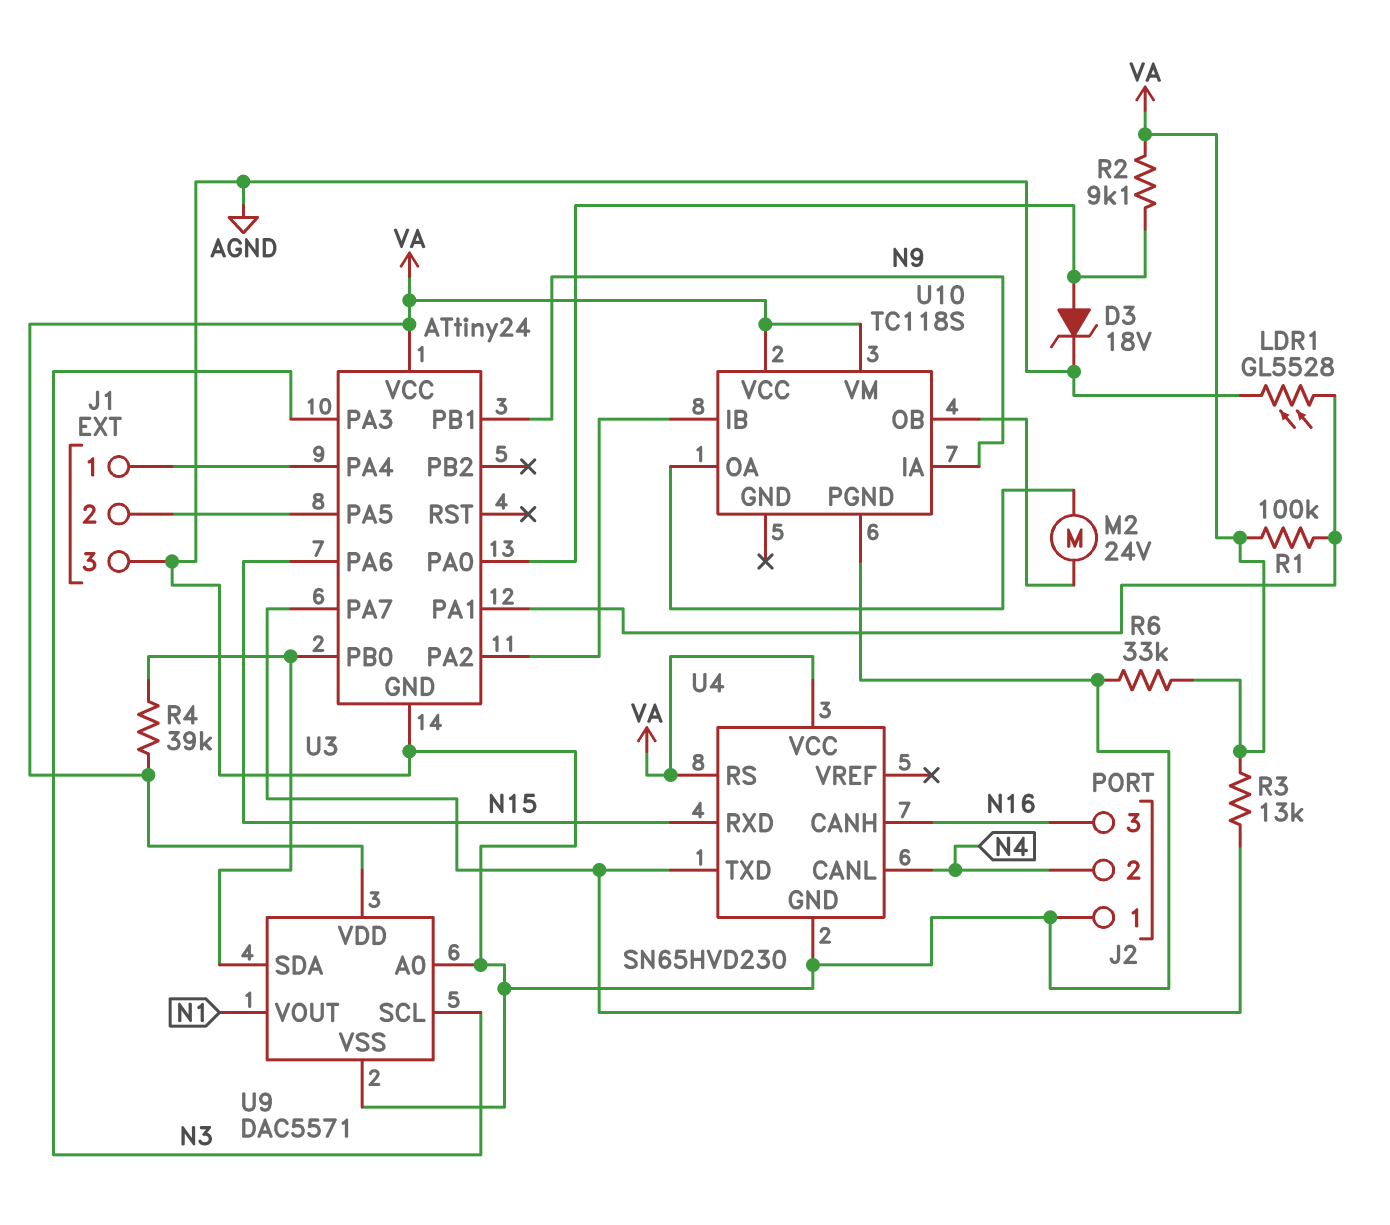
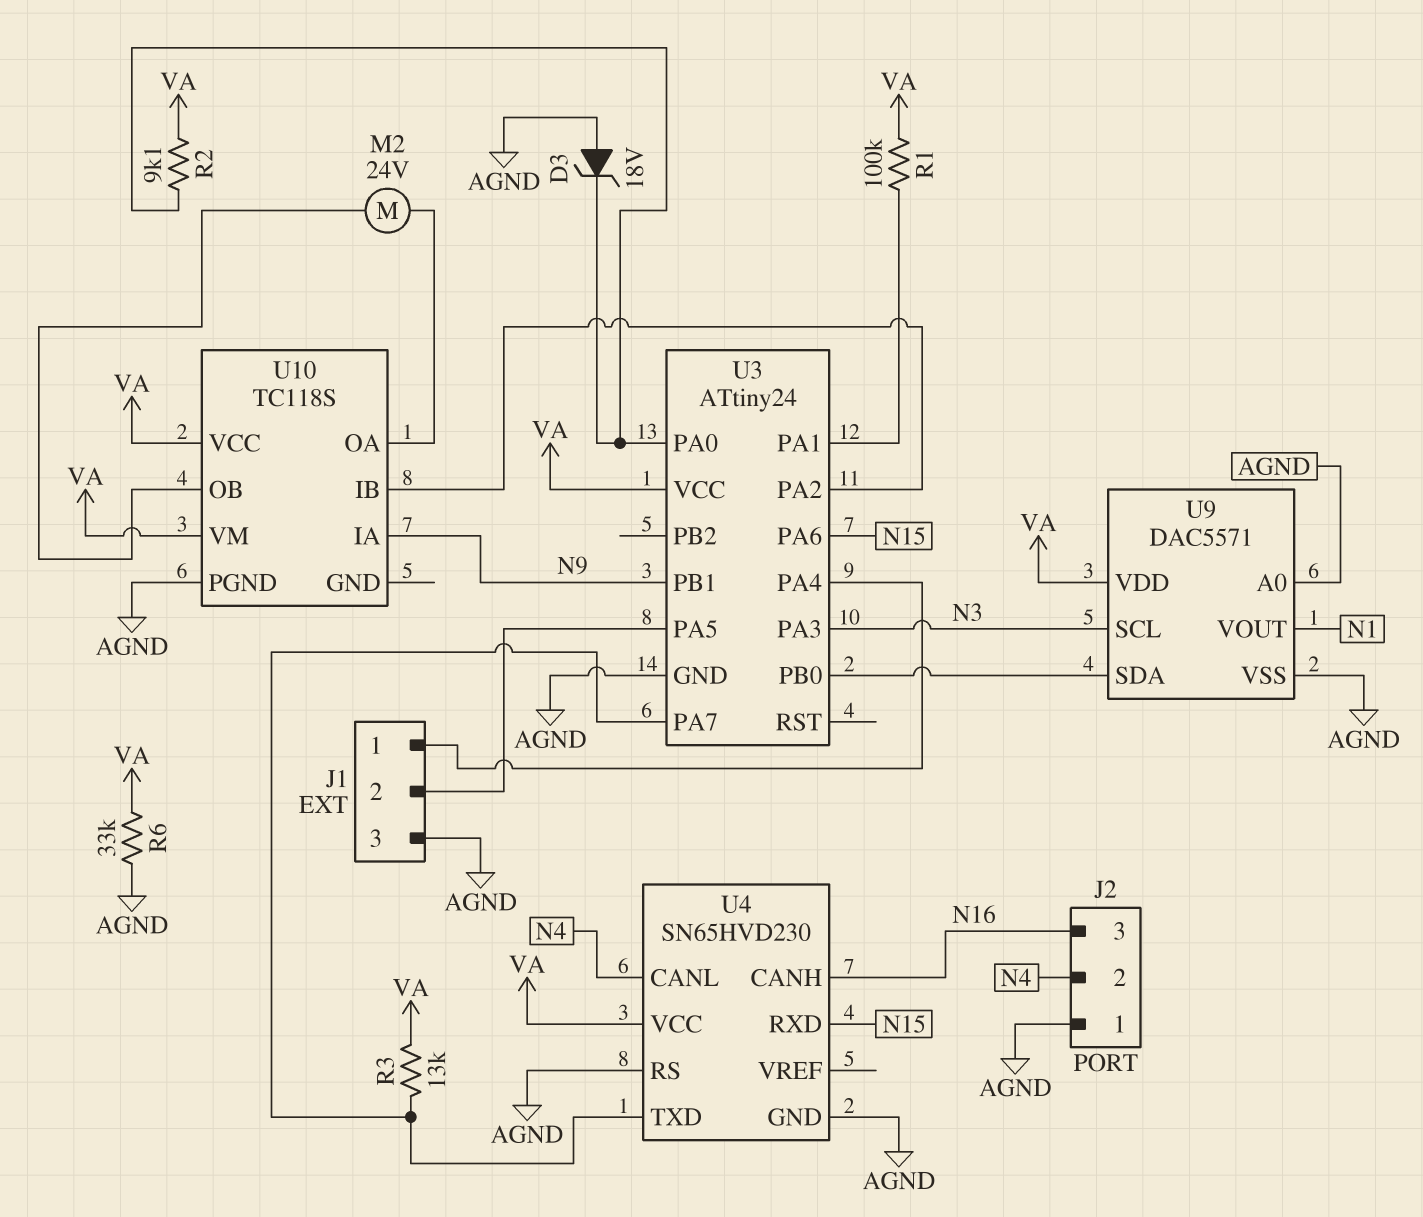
D3: zener 18V (A U3/PA0, K AGND) -> zener 18V (A AGND, K U3/PA0)
LDR1: GL5528 (AGND, U3/PA1) -> none
R4: 39k (U3/PB0, VA) -> none
U4 pin RS: VA -> AGND

